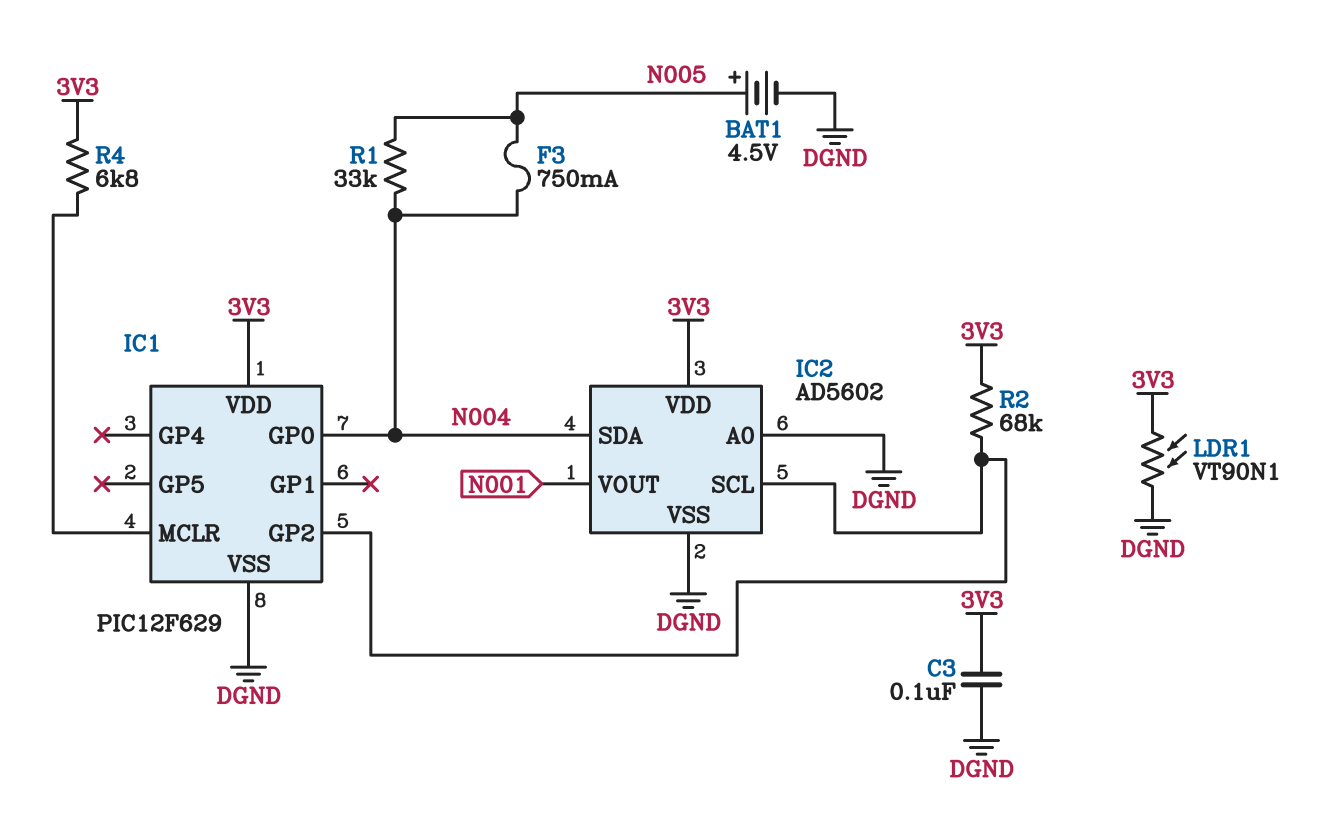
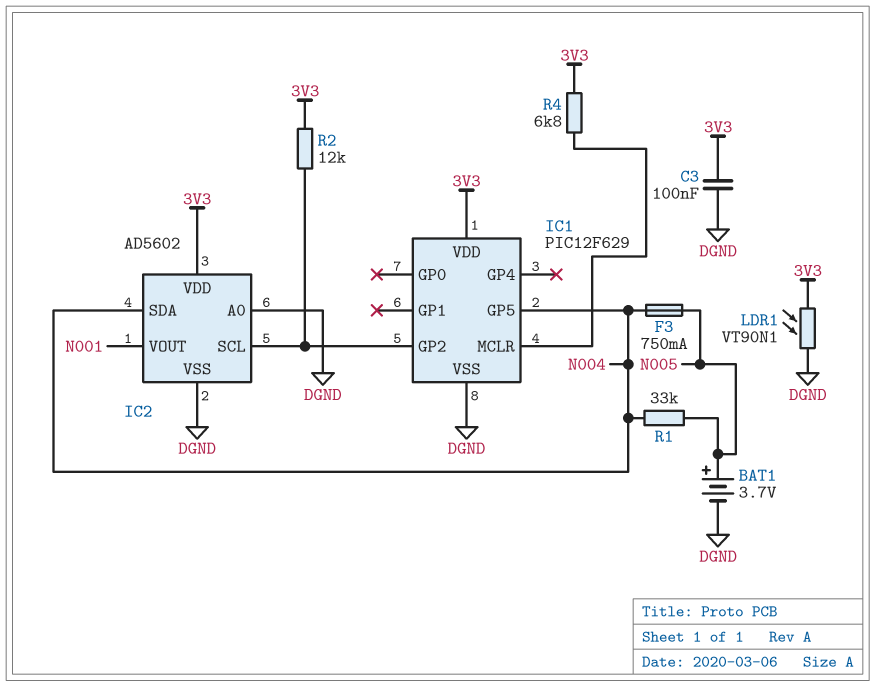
BAT1: 4.5V (plus N005, minus DGND) -> 3.7V (plus N005, minus DGND)
IC1 pin GP0: N004 -> none
IC1 pin GP5: none -> N004
R2: 68k (3V3, IC1/GP2) -> 12k (3V3, IC1/GP2)

